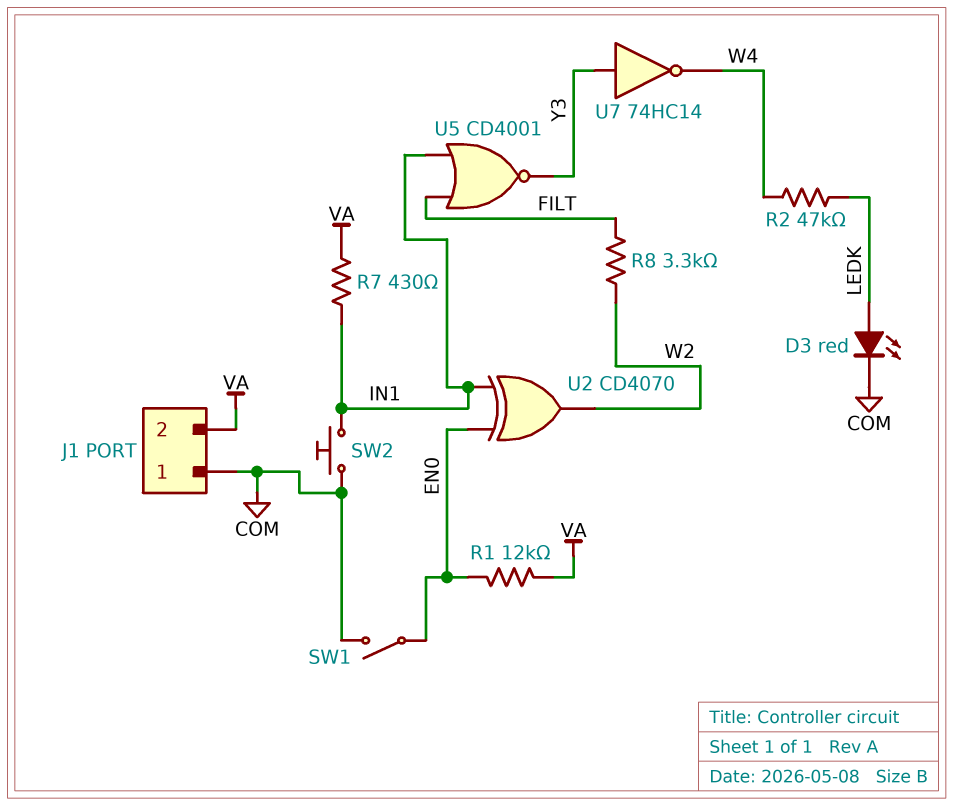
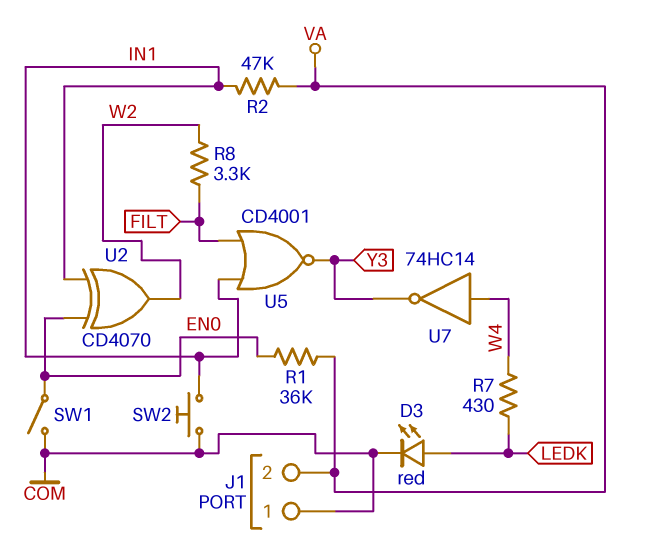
R1: 12k (EN0, VA) -> 36k (EN0, VA)
R2: 47k (LEDK, W4) -> 47k (IN1, VA)
R7: 430 (IN1, VA) -> 430 (LEDK, W4)
U7: NOT 74HC14 (in Y3, out W4) -> NOT 74HC14 (in W4, out Y3)

